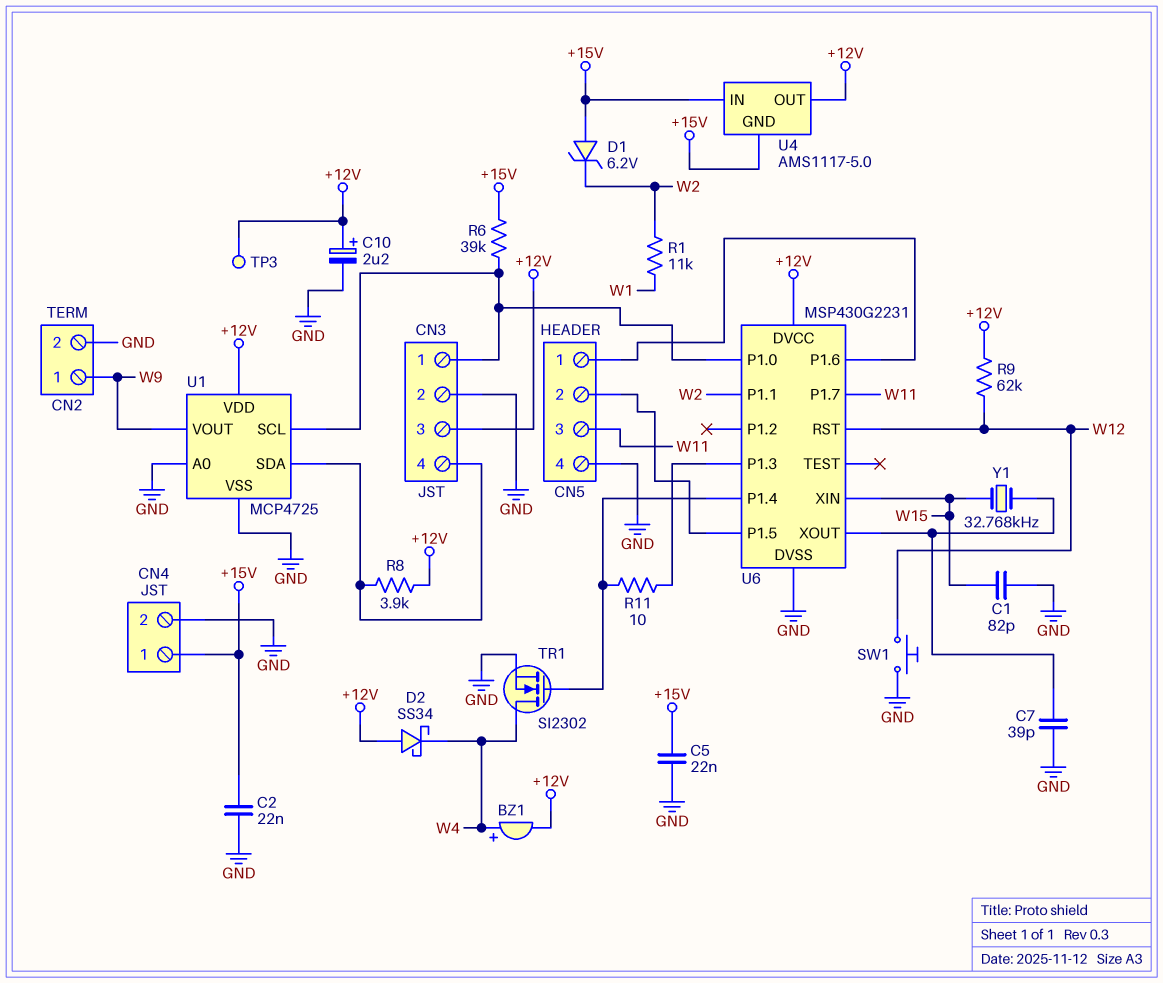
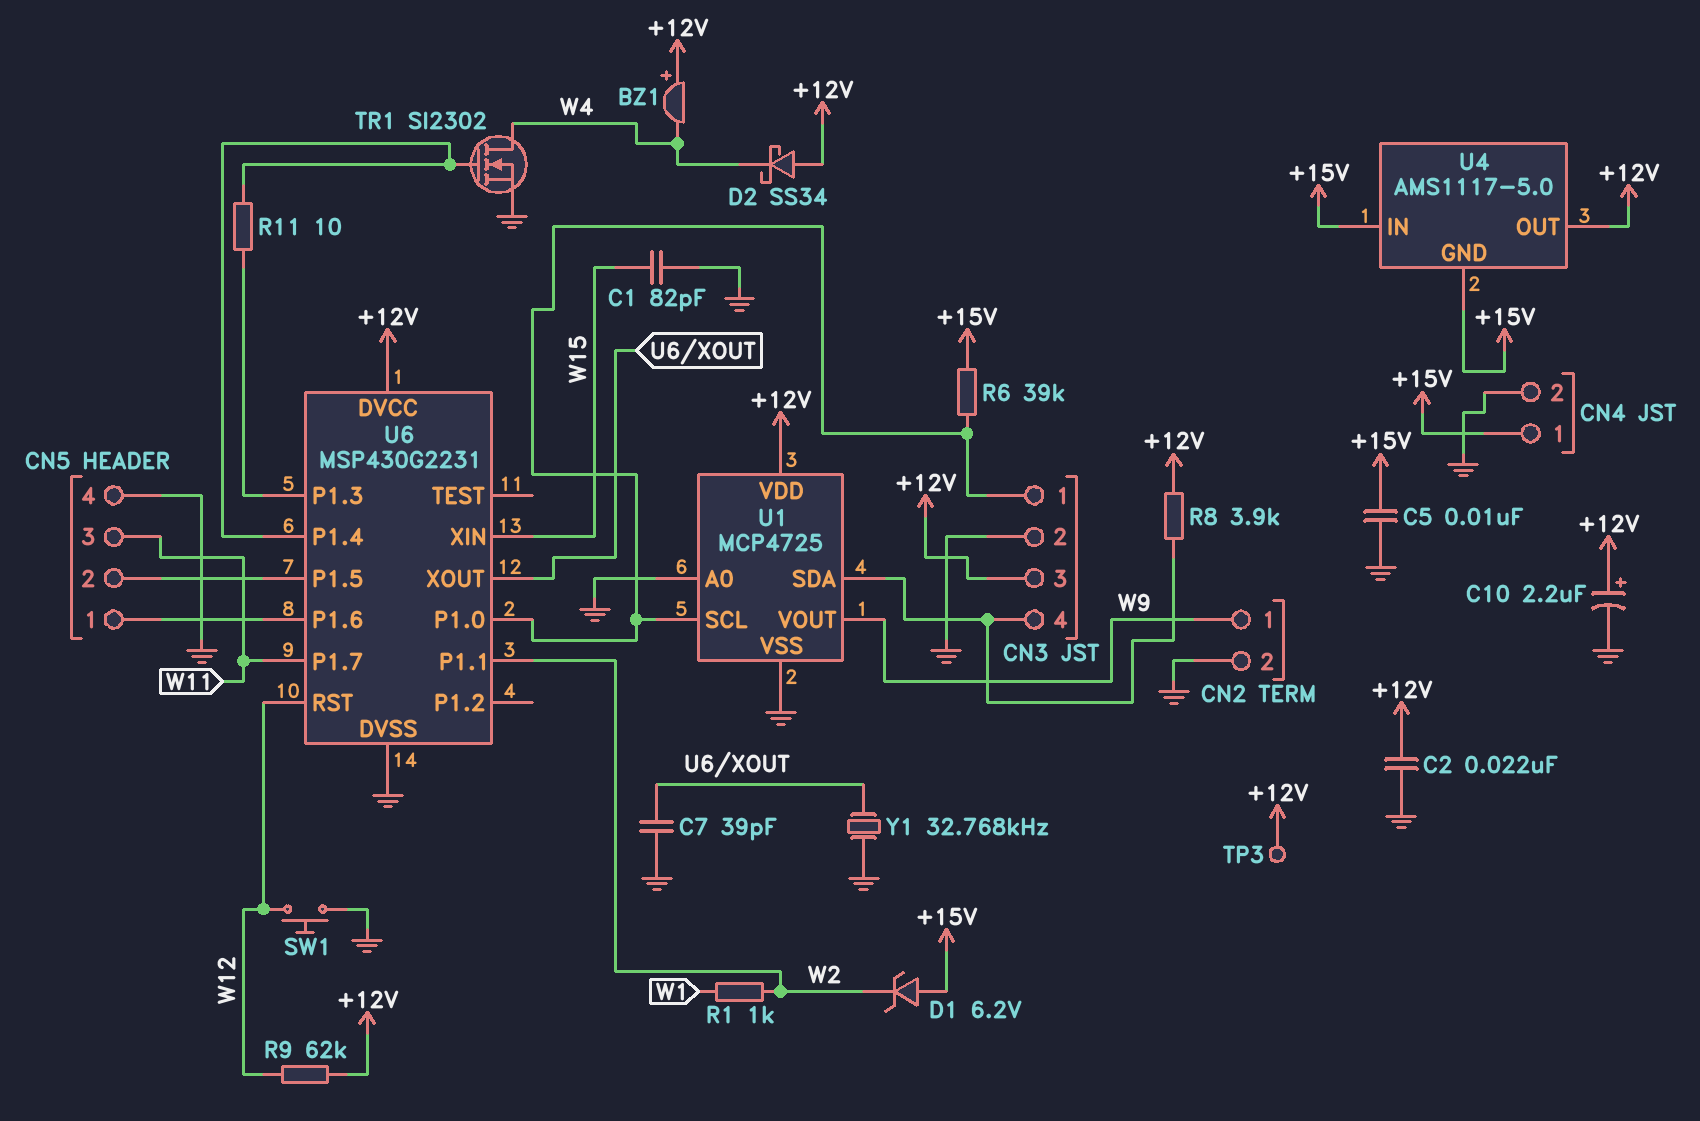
BZ1: buzzer (plus W4, minus +12V) -> buzzer (plus +12V, minus W4)
C2: 22nF (+15V, GND) -> 22nF (+12V, GND)
C5: 22nF (+15V, GND) -> 10nF (+15V, GND)
R1: 11k (W1, W2) -> 1k (W1, W2)
Y1: 32.768kHz (U6/XOUT, W15) -> 32.768kHz (GND, U6/XOUT)

